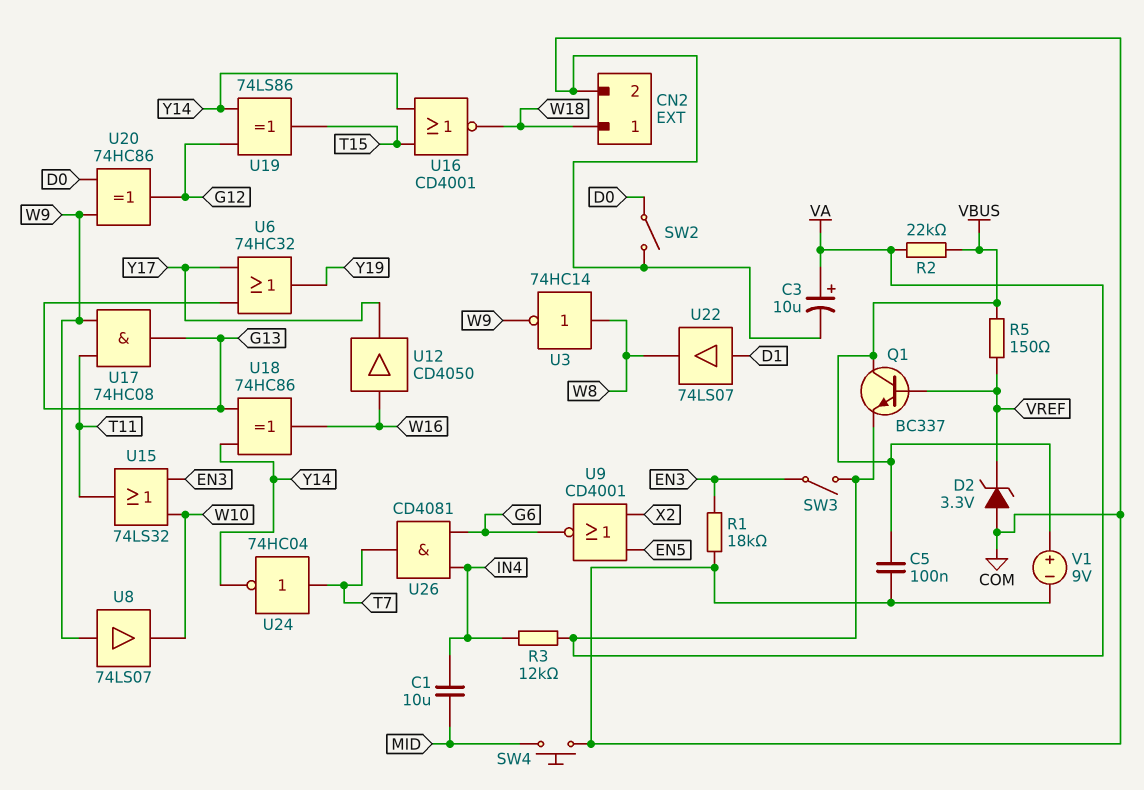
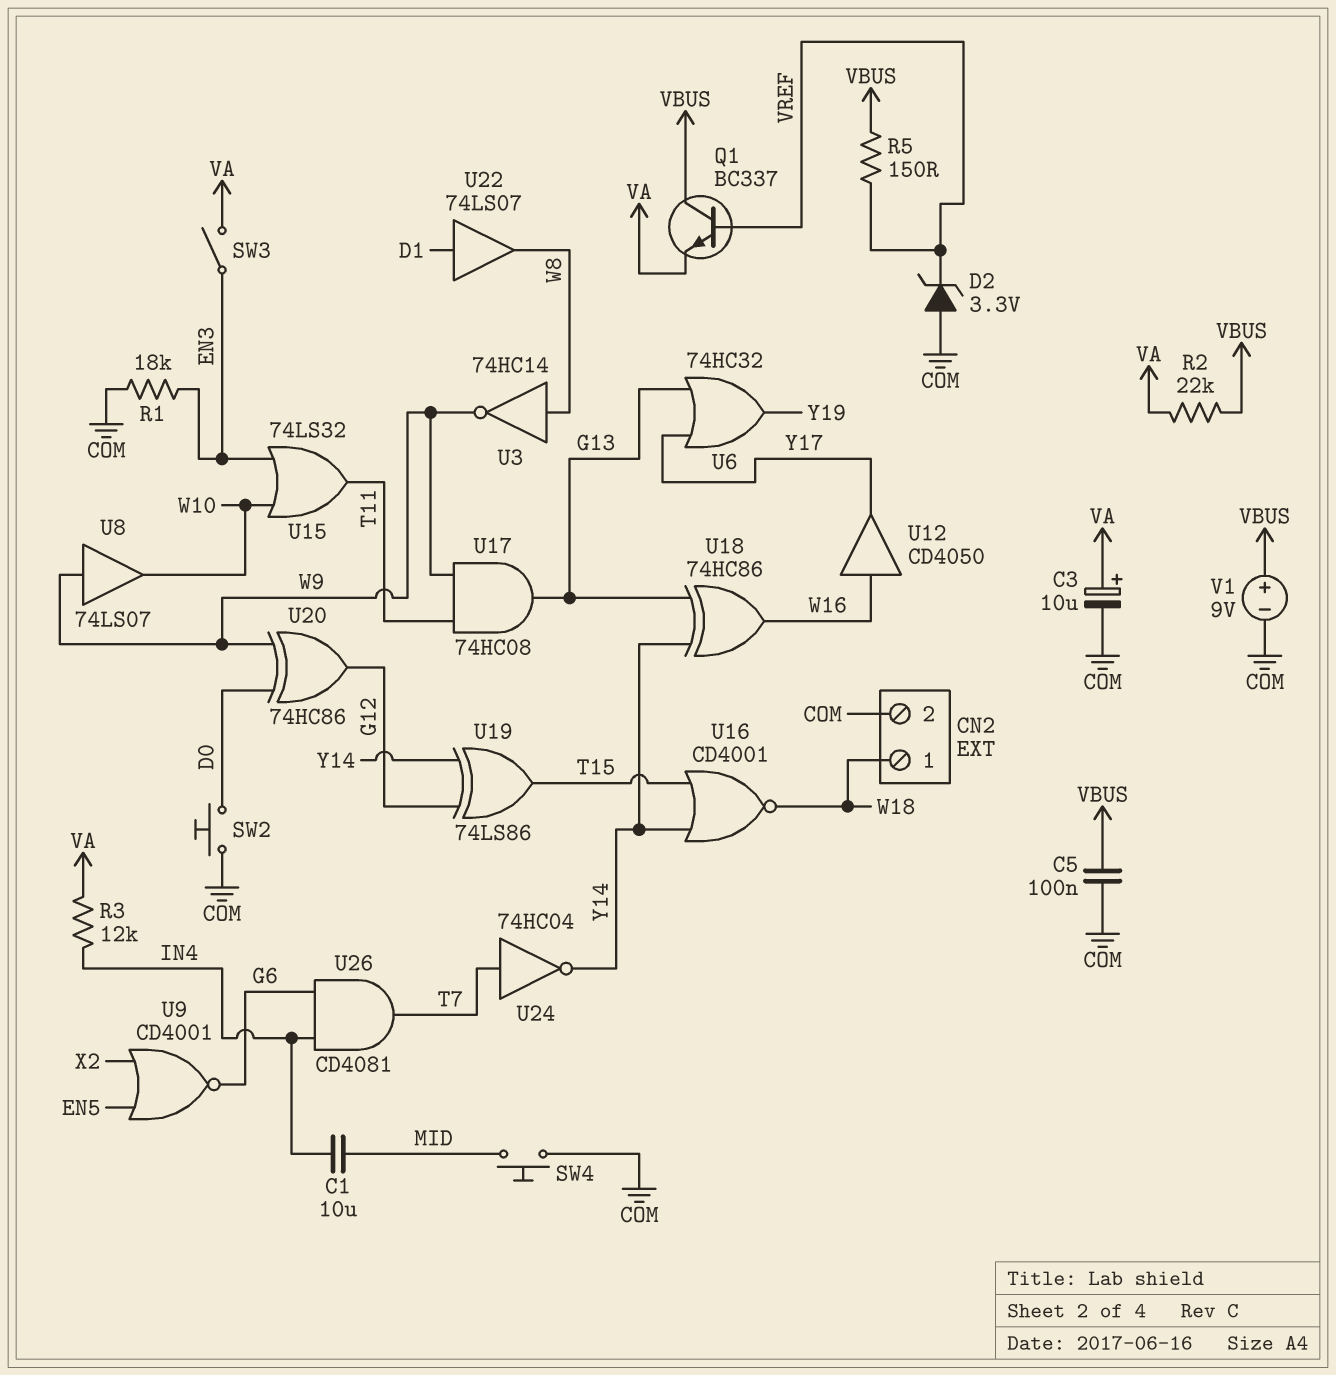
SW2: switch (COM, D0) -> button (COM, D0)

